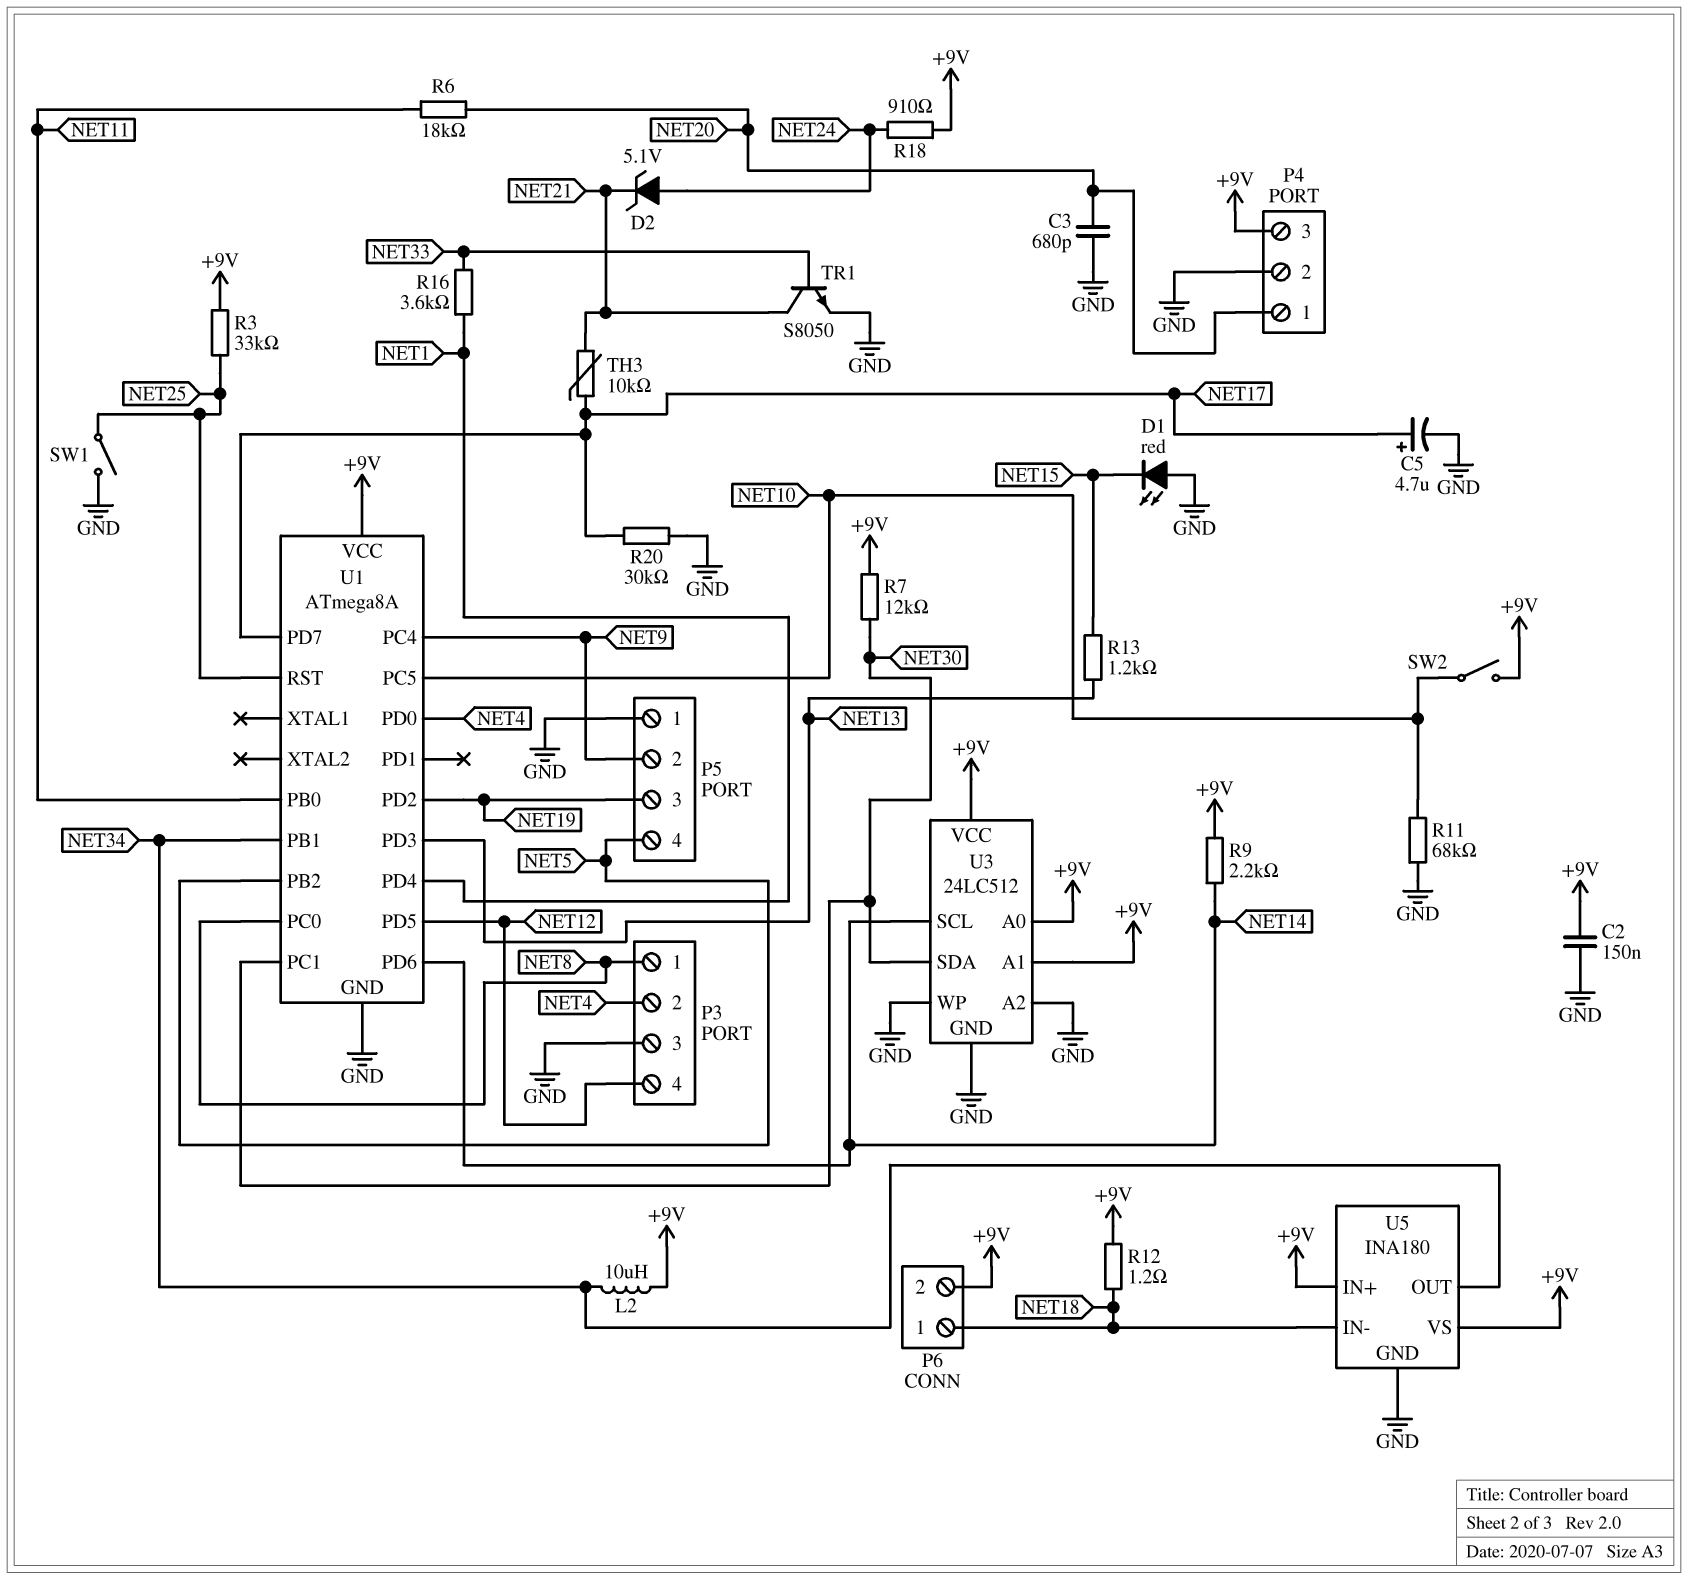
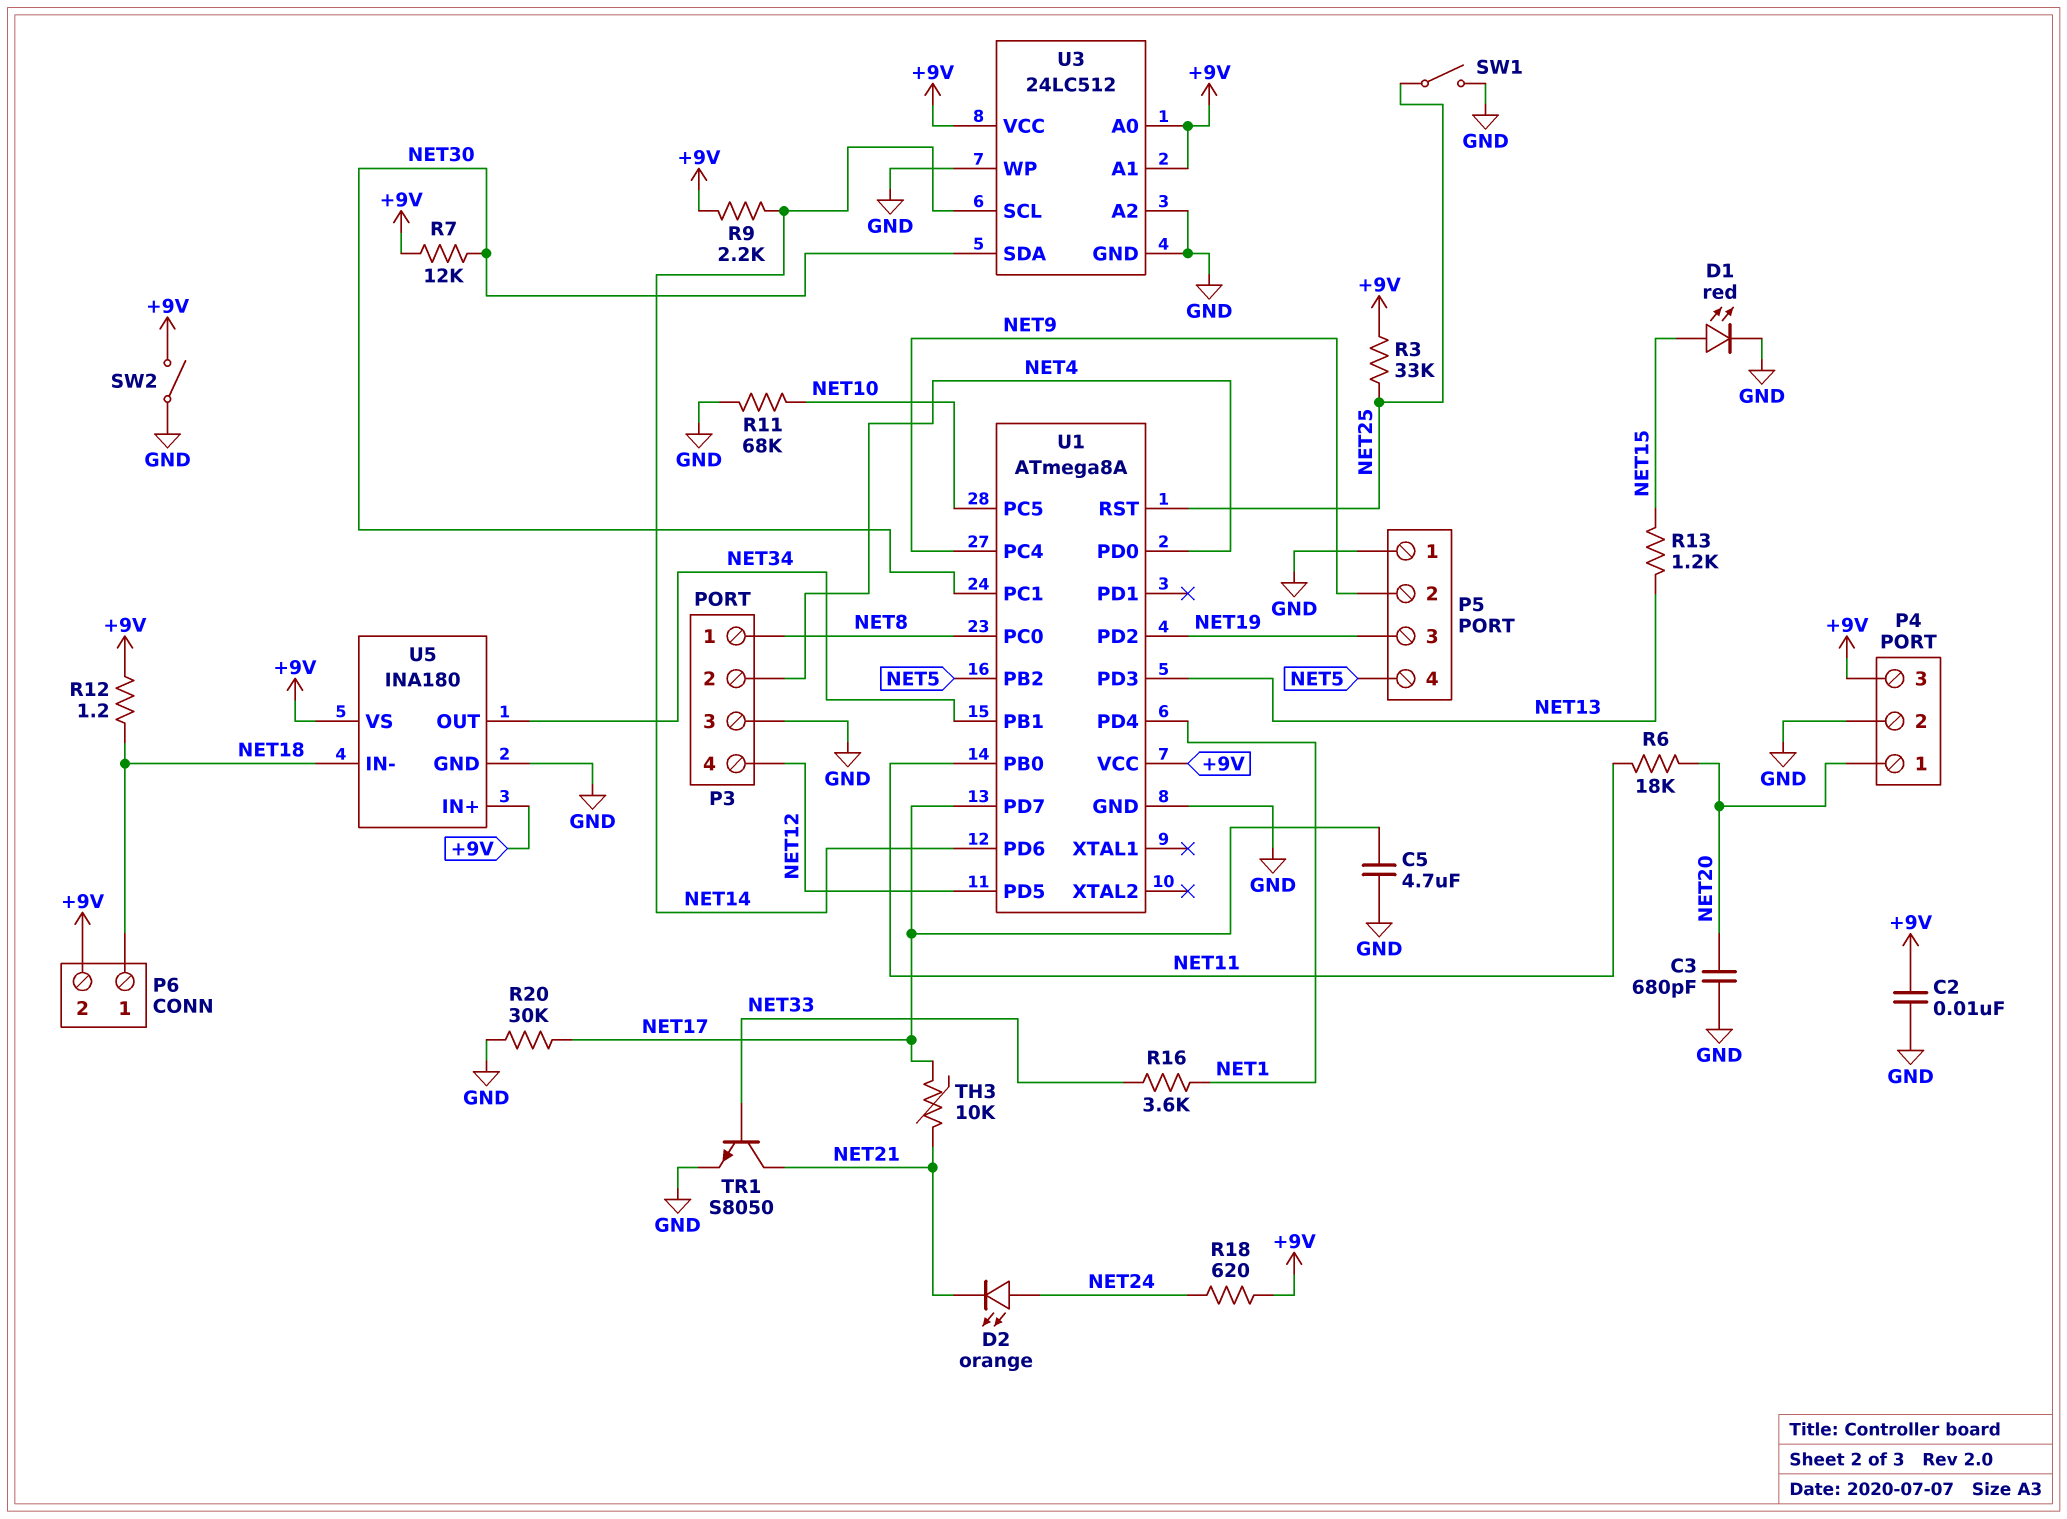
C2: 150nF (+9V, GND) -> 10nF (+9V, GND)
C5: 4.7uF (plus NET17, minus GND) -> 4.7uF (GND, NET17)
D1: LED red (A GND, K NET15) -> LED red (A NET15, K GND)
D2: zener 5.1V (A NET24, K NET21) -> LED orange (A NET24, K NET21)
L2: 10uH (+9V, NET34) -> none
R18: 910 (+9V, NET24) -> 620 (+9V, NET24)
SW2: switch (+9V, NET10) -> switch (+9V, GND)

